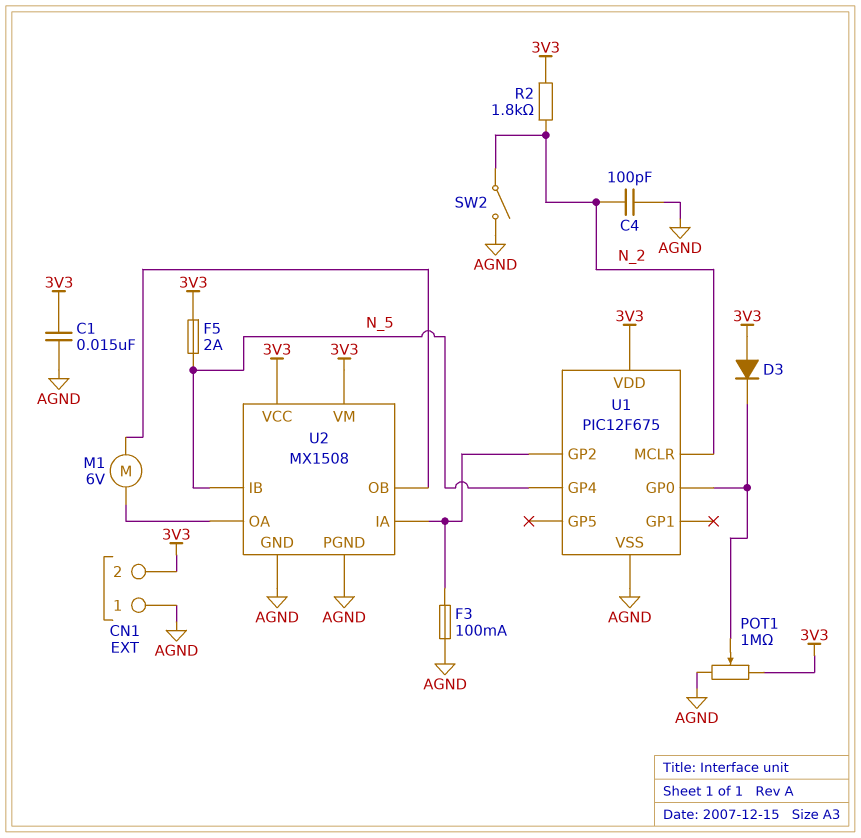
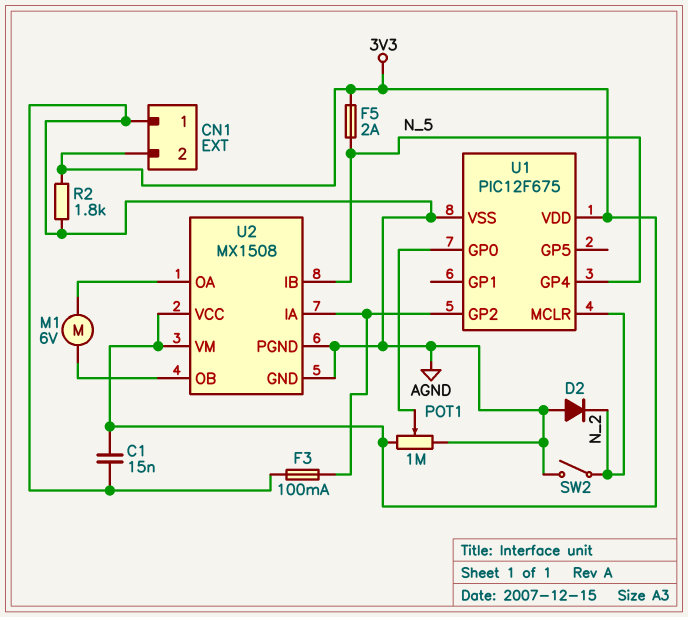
C4: 100pF (AGND, N_2) -> none
D2: none -> diode (A AGND, K N_2)
D3: diode (A 3V3, K U1/GP0) -> none
R2: 1.8k (3V3, N_2) -> 1.8k (3V3, AGND)

